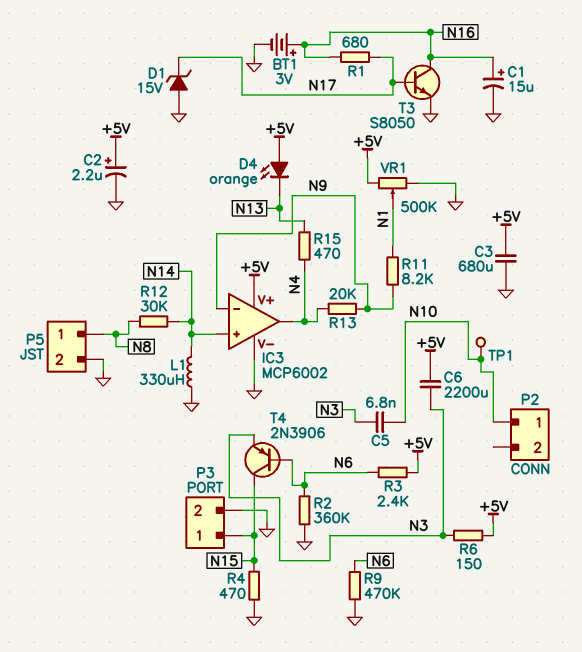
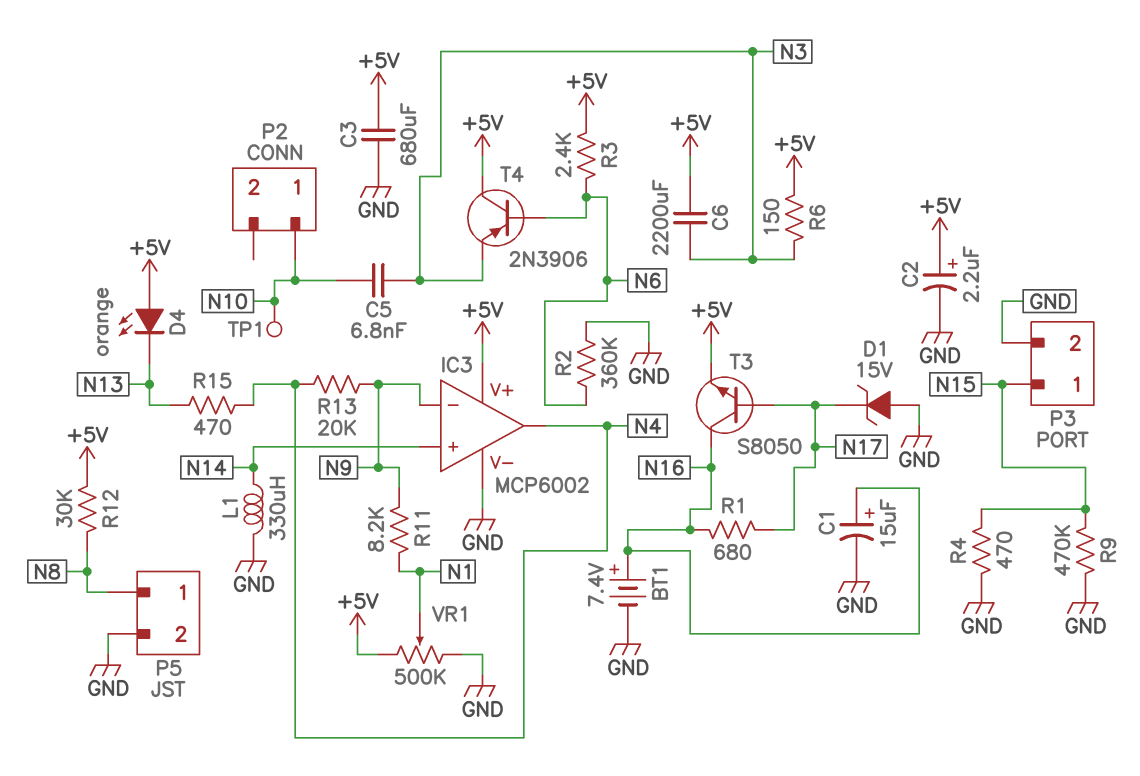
BT1: 3V (plus N16, minus GND) -> 7.4V (plus N16, minus GND)
R9: 470k (GND, N6) -> 470k (GND, N15)
R12: 30k (N8, N14) -> 30k (+5V, N8)
T3: NPN S8050 (B N17, C N16, E GND) -> NPN S8050 (B N17, C N16, E +5V)
T4: PNP 2N3906 (B N6, C N15, E N3) -> PNP 2N3906 (B N6, C +5V, E N3)

